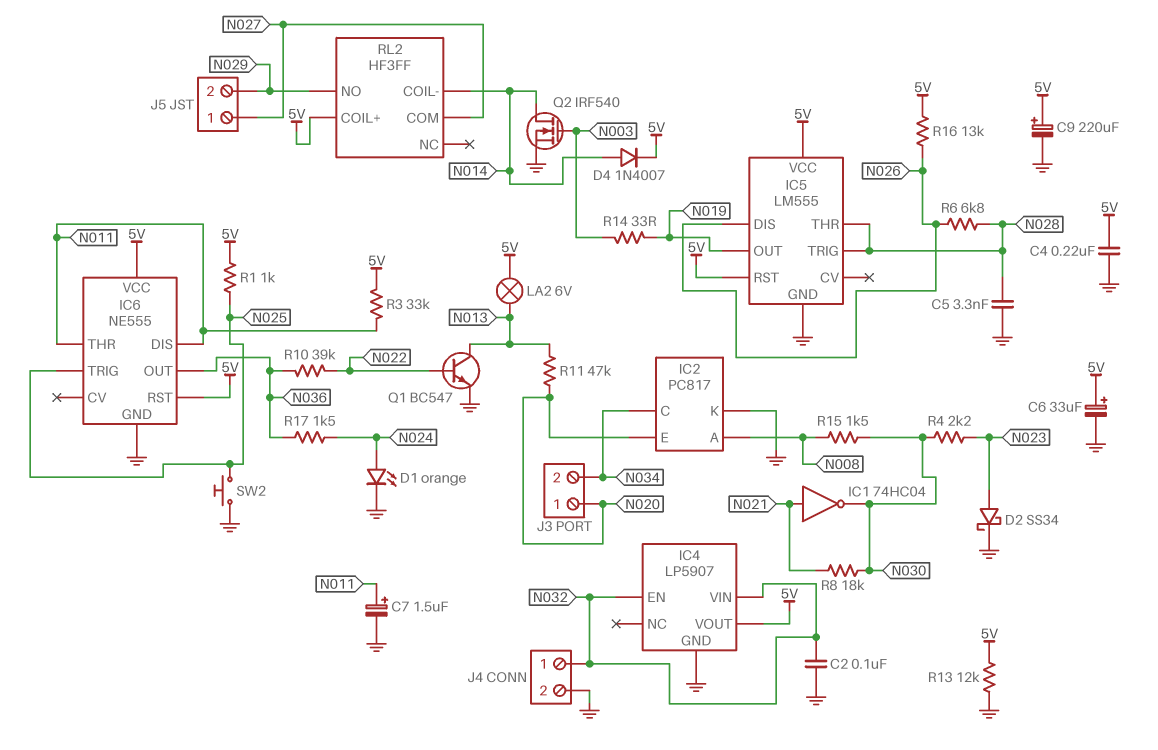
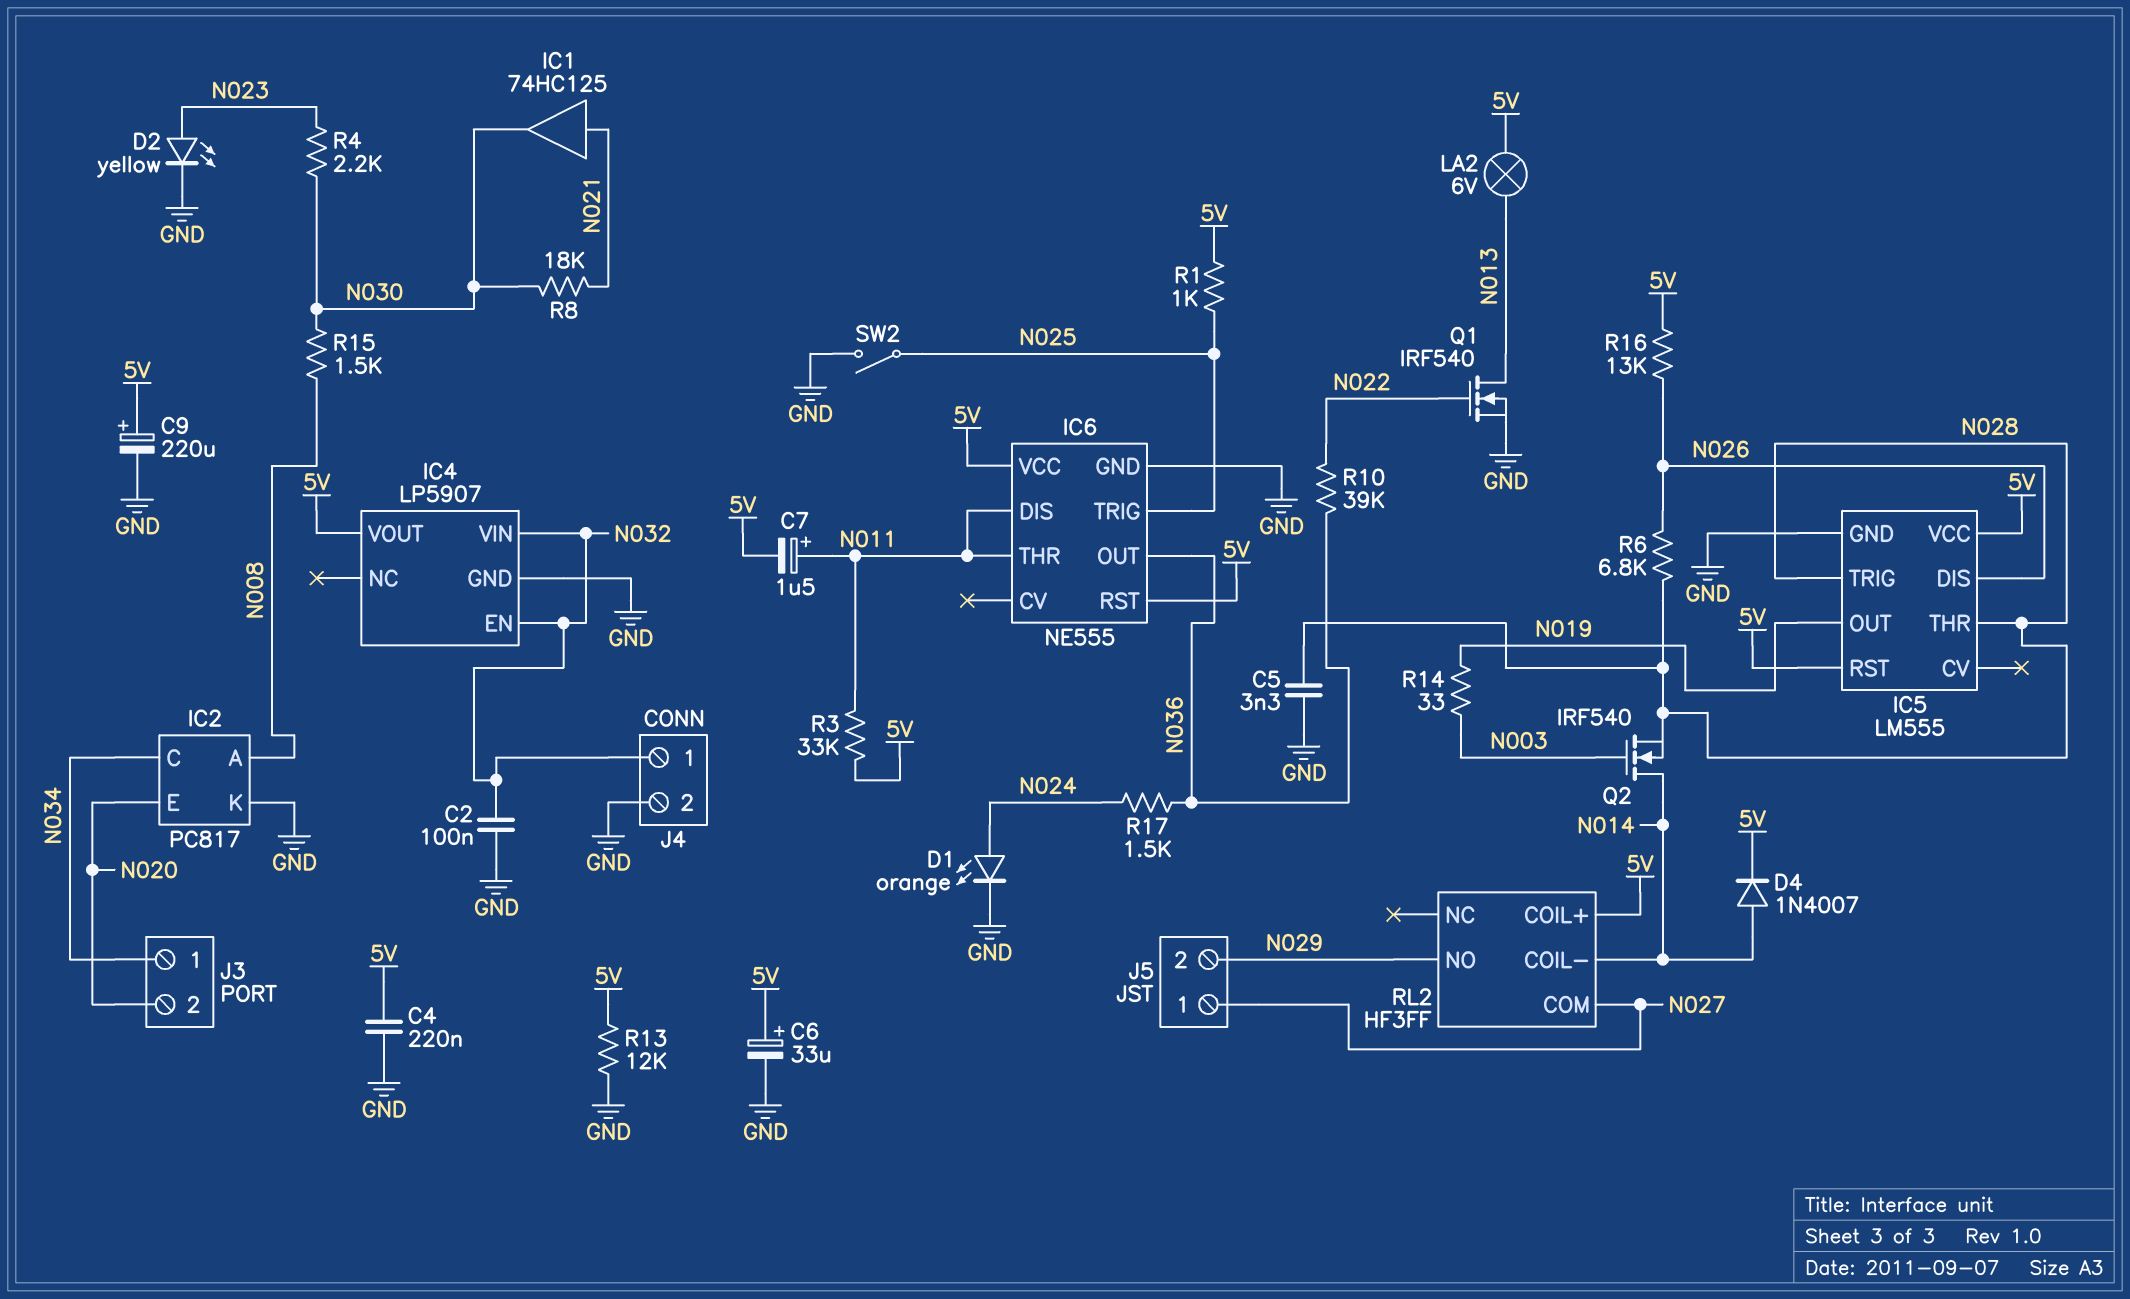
C7: 1.5uF (plus N011, minus GND) -> 1.5uF (plus N011, minus 5V)
D2: schottky SS34 (A N023, K GND) -> LED yellow (A N023, K GND)
IC1: NOT 74HC04 (in N021, out N030) -> buffer 74HC125 (in N021, out N030)
J3 pin 1: N020 -> N034
J3 pin 2: N034 -> N020
Q1: NPN BC547 (B N022, C N013, E GND) -> NMOS IRF540 (G N022, D N013, S GND)
Q2: NMOS IRF540 (G N003, D N014, S GND) -> NMOS IRF540 (G N003, D N014, S N028)
R11: 47k (N013, N020) -> none
SW2: button (GND, N025) -> switch (GND, N025)

